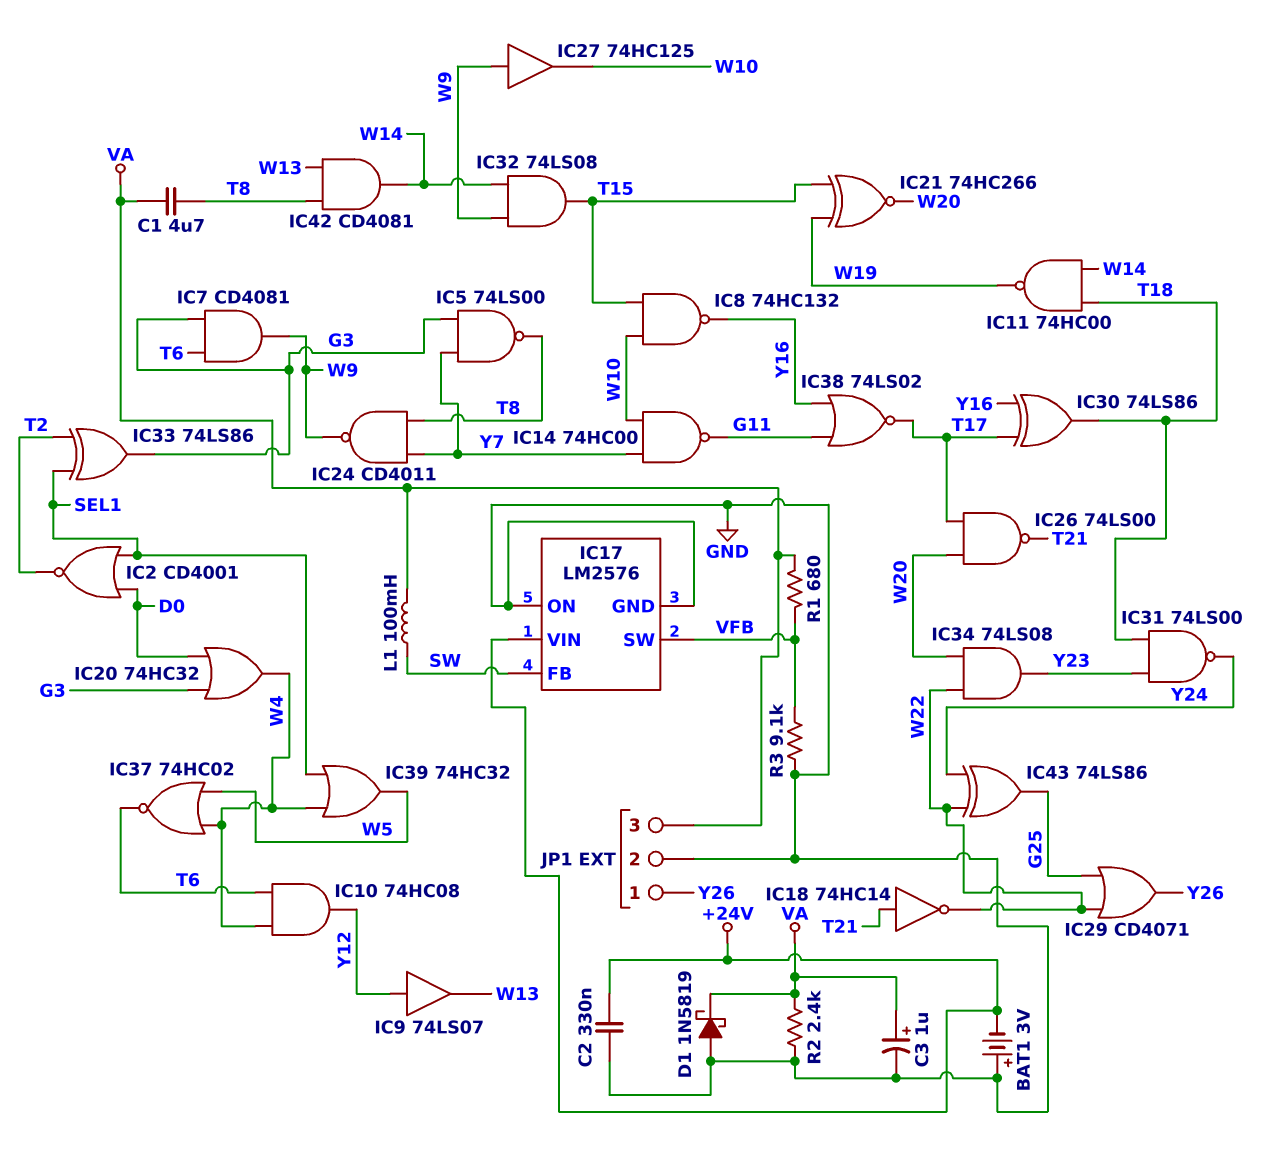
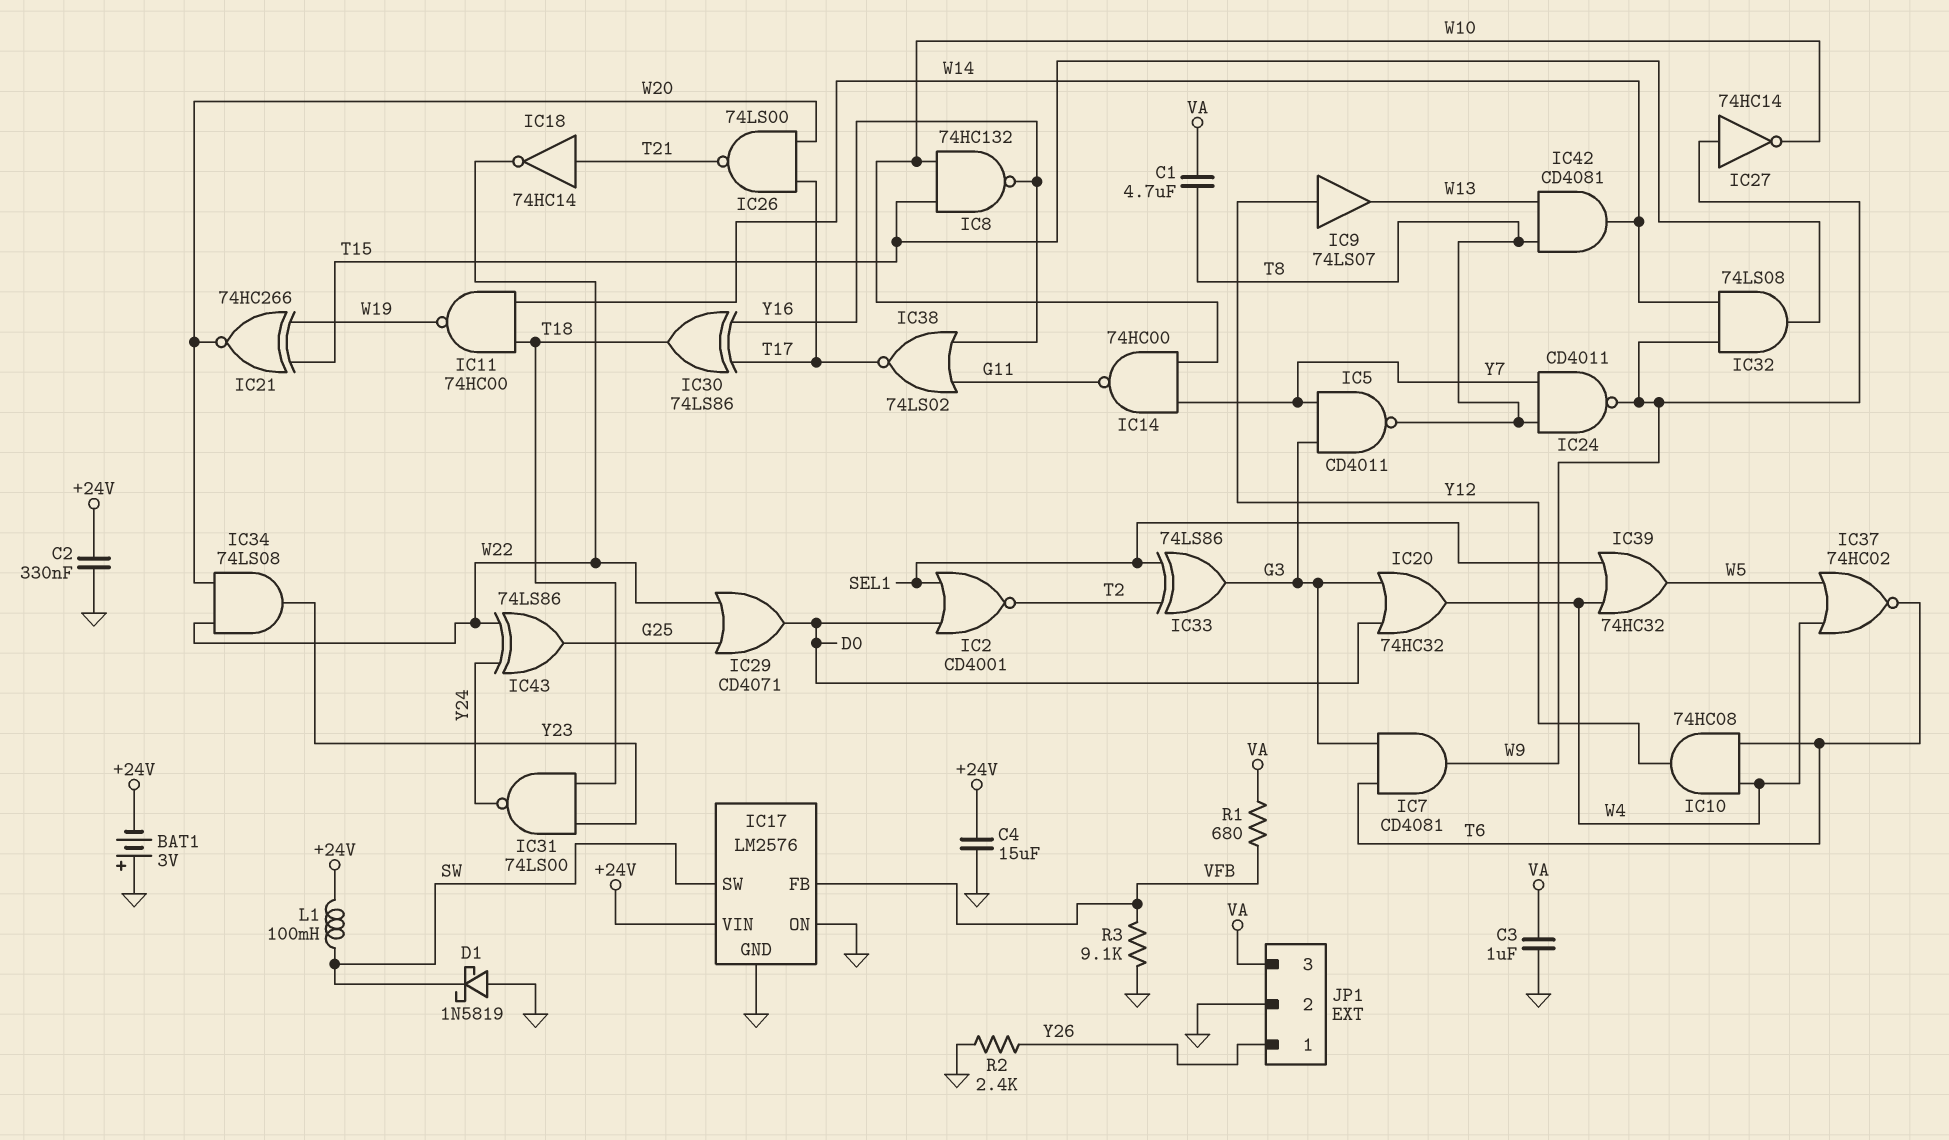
C3: 1uF (plus VA, minus GND) -> 1uF (GND, VA)
C4: none -> 15uF (+24V, GND)
D1: schottky 1N5819 (A GND, K VA) -> schottky 1N5819 (A GND, K SW)
IC5: NAND 74LS00 (in G3, in Y7, out T8) -> NAND CD4011 (in G3, in Y7, out T8)
IC17 pin FB: SW -> VFB
IC17 pin SW: VFB -> SW
IC27: buffer 74HC125 (in W9, out W10) -> NOT 74HC14 (in W9, out W10)
IC29: OR CD4071 (in G25, in W22, out Y26) -> OR CD4071 (in G25, in W22, out D0)
L1: 100mH (SW, VA) -> 100mH (+24V, SW)
R2: 2.4k (GND, VA) -> 2.4k (GND, Y26)

